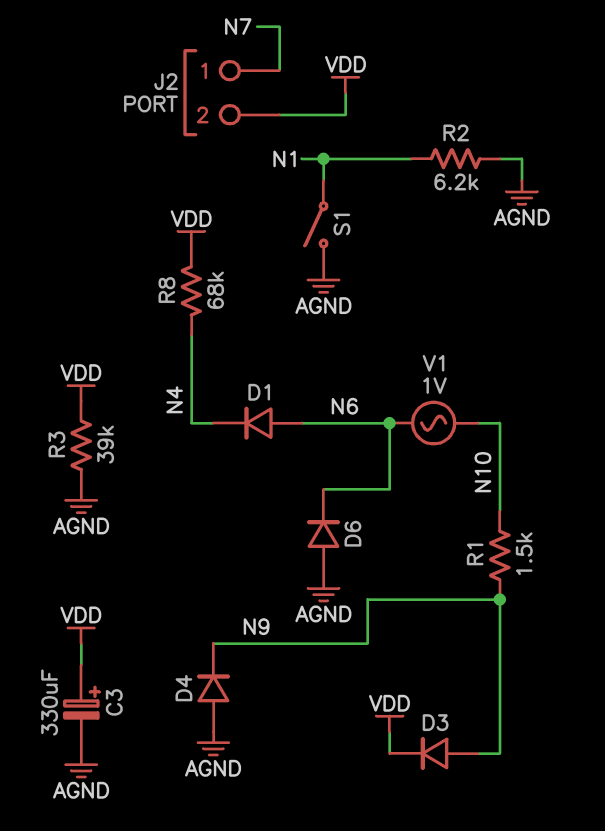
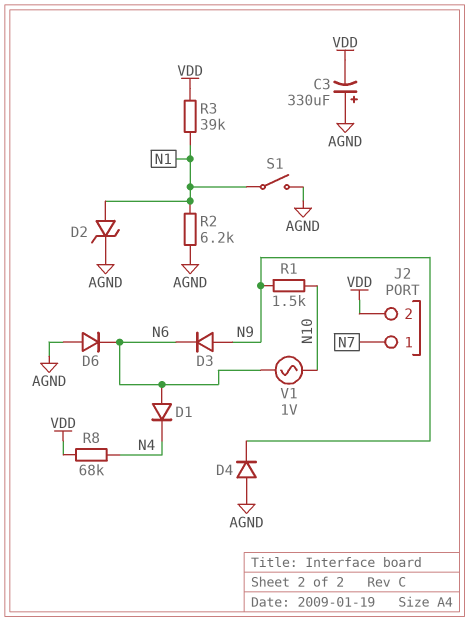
C3: 330uF (plus VDD, minus AGND) -> 330uF (plus AGND, minus VDD)
D2: none -> zener (A N1, K AGND)
D3: diode (A N9, K VDD) -> diode (A N9, K N6)
R3: 39k (AGND, VDD) -> 39k (N1, VDD)

